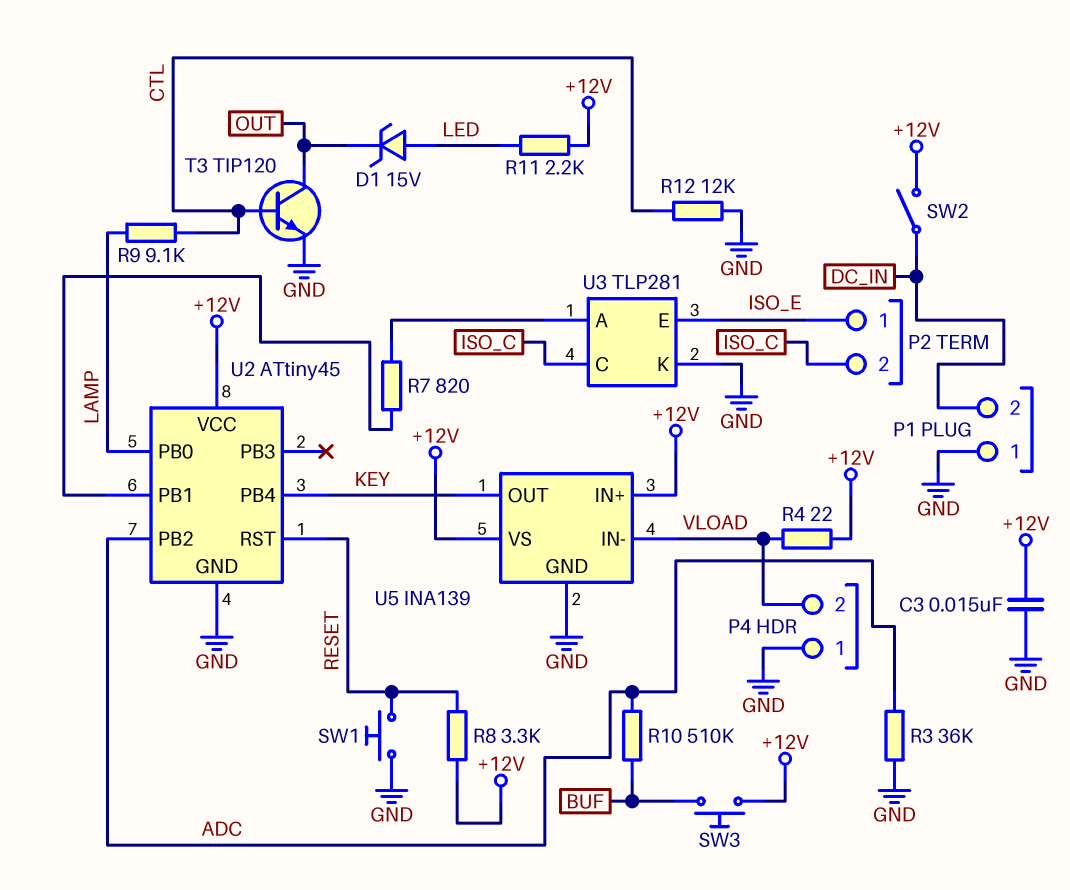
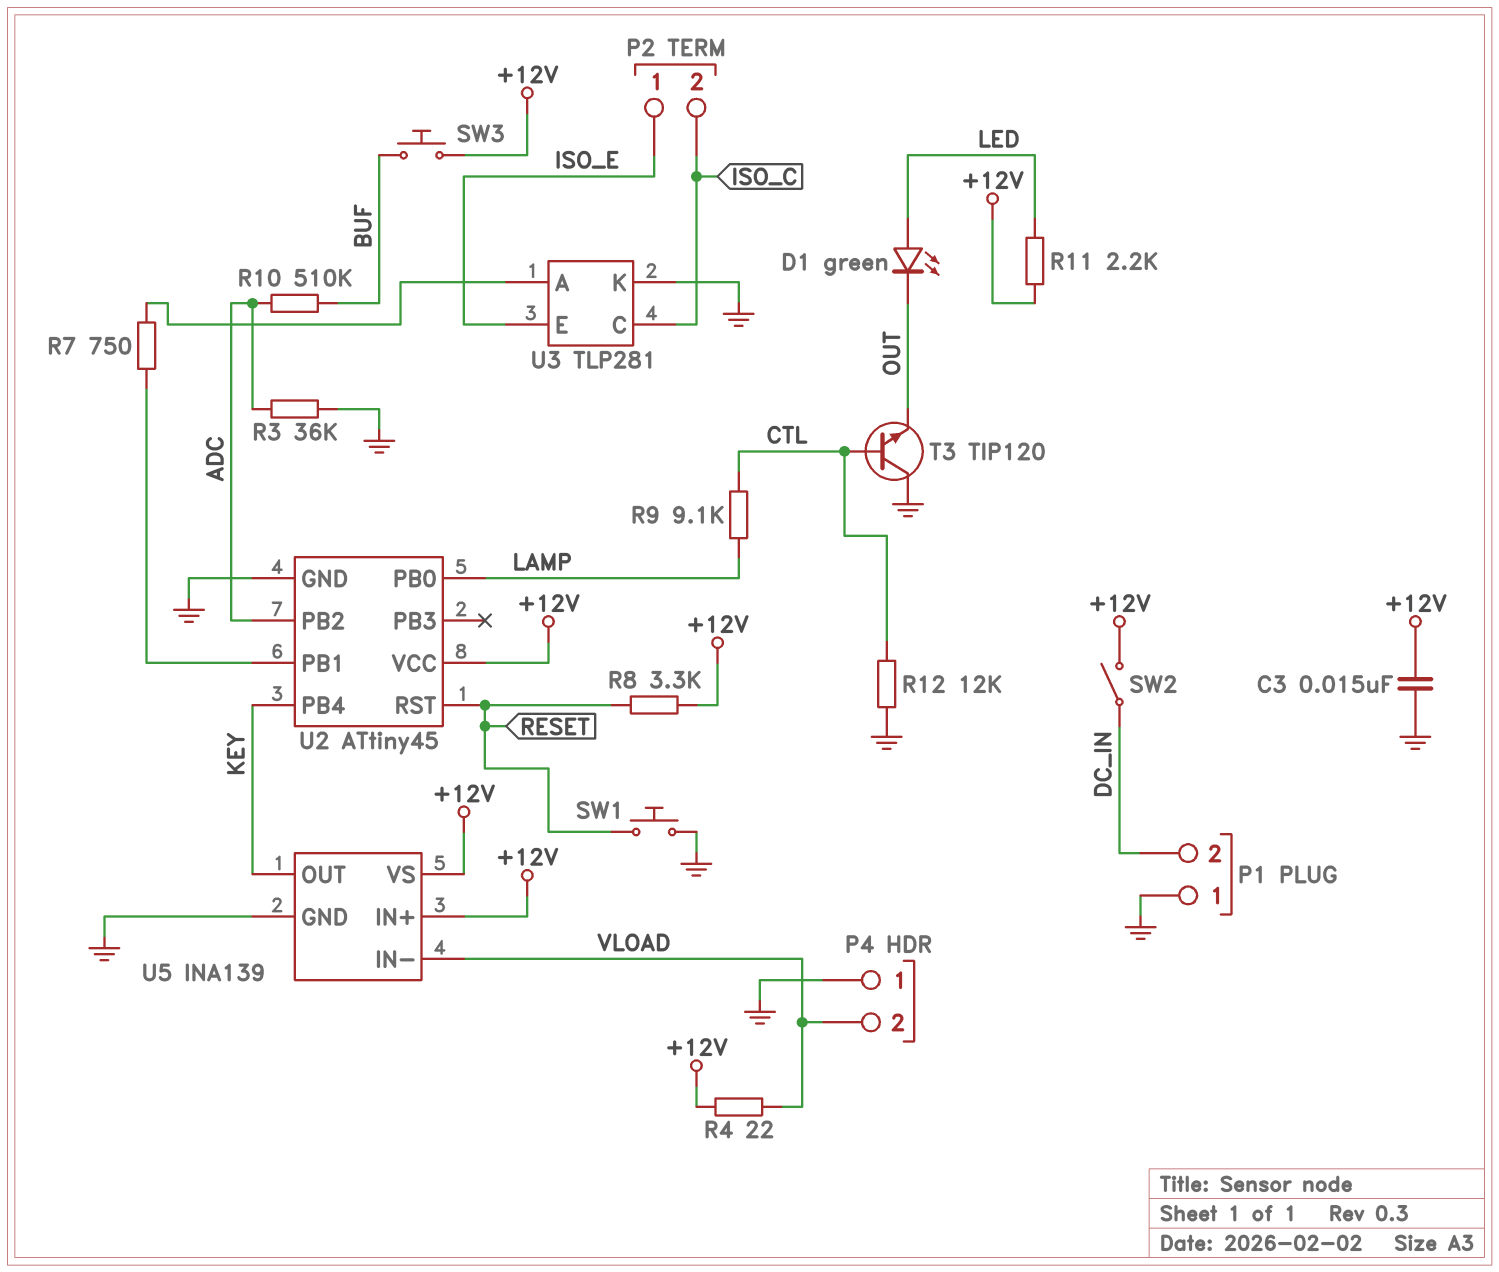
D1: zener 15V (A LED, K OUT) -> LED green (A LED, K OUT)
R7: 820 (U2/PB1, U3/A) -> 750 (U2/PB1, U3/A)
T3: NPN TIP120 (B CTL, C OUT, E GND) -> NPN TIP120 (B CTL, C GND, E OUT)

